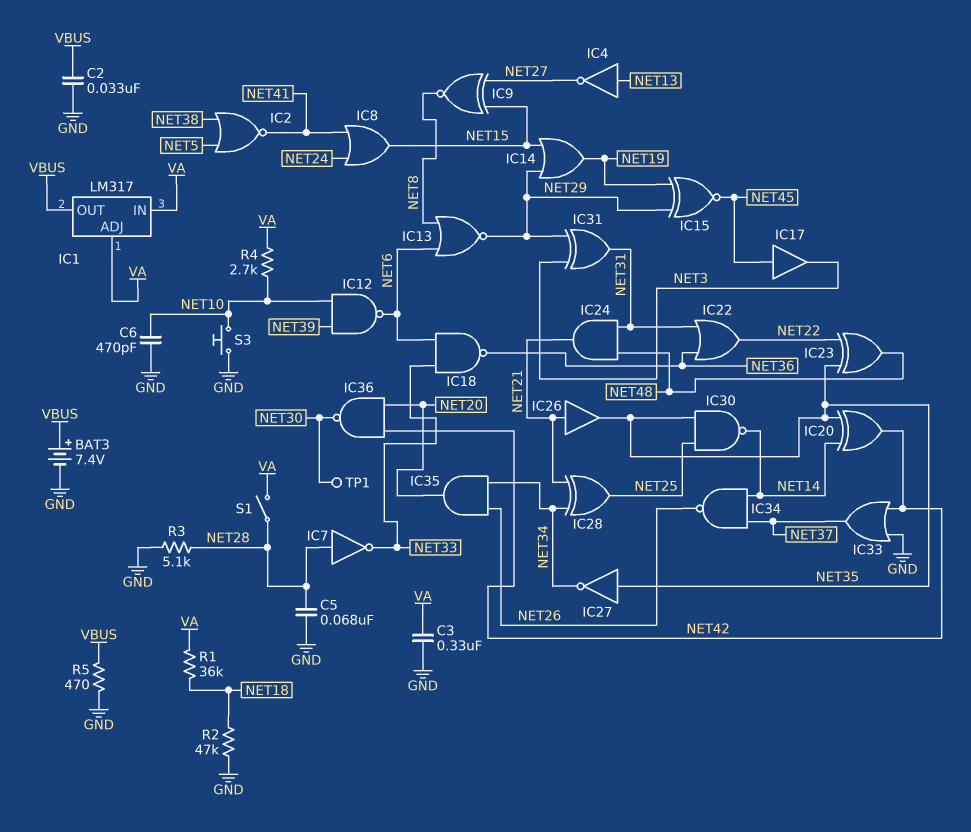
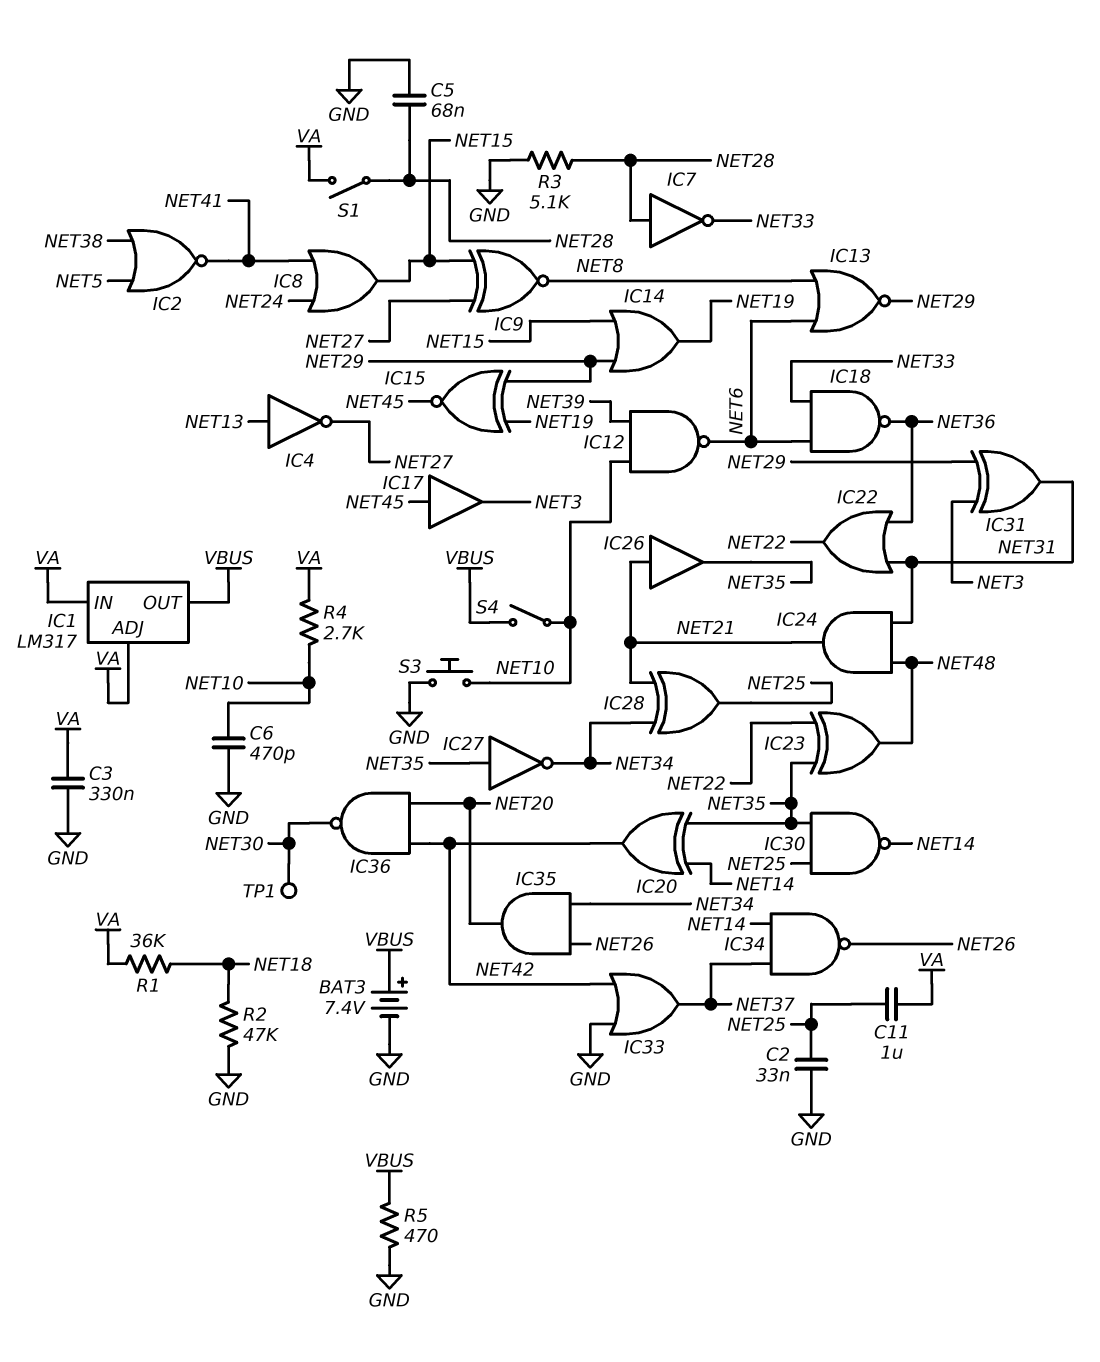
C2: 33nF (GND, VBUS) -> 33nF (GND, NET25)
C11: none -> 1uF (NET25, VA)
S4: none -> switch (NET10, VBUS)

